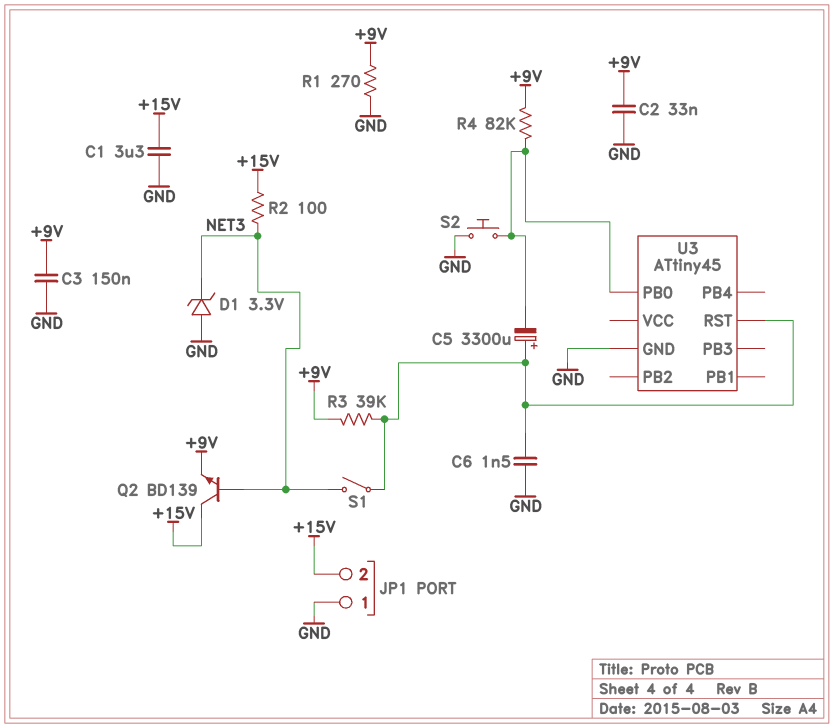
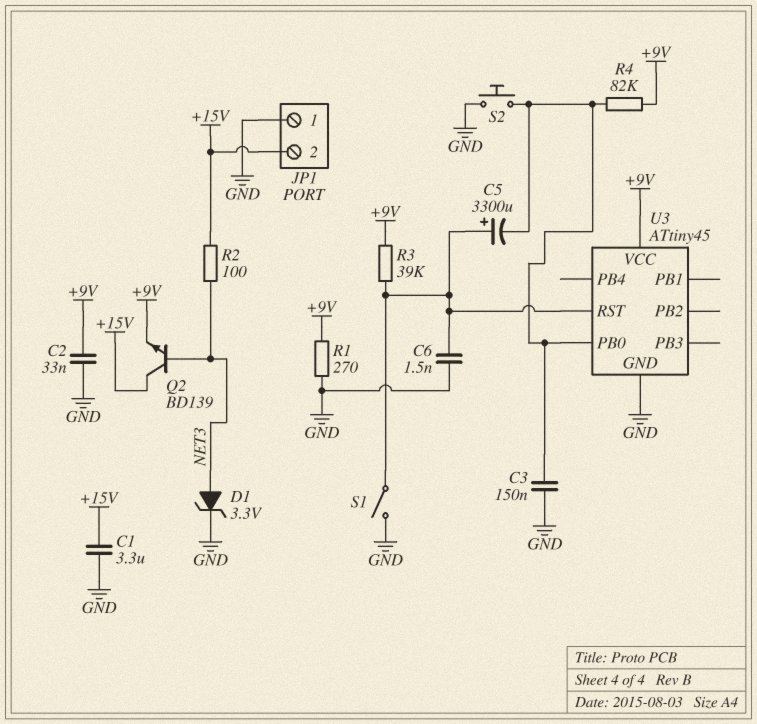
C3: 150nF (+9V, GND) -> 150nF (GND, U3/PB0)
D1: zener 3.3V (A GND, K NET3) -> zener 3.3V (A NET3, K GND)
S1: switch (NET3, U3/RST) -> switch (GND, U3/RST)
U3 pin VCC: none -> +9V

